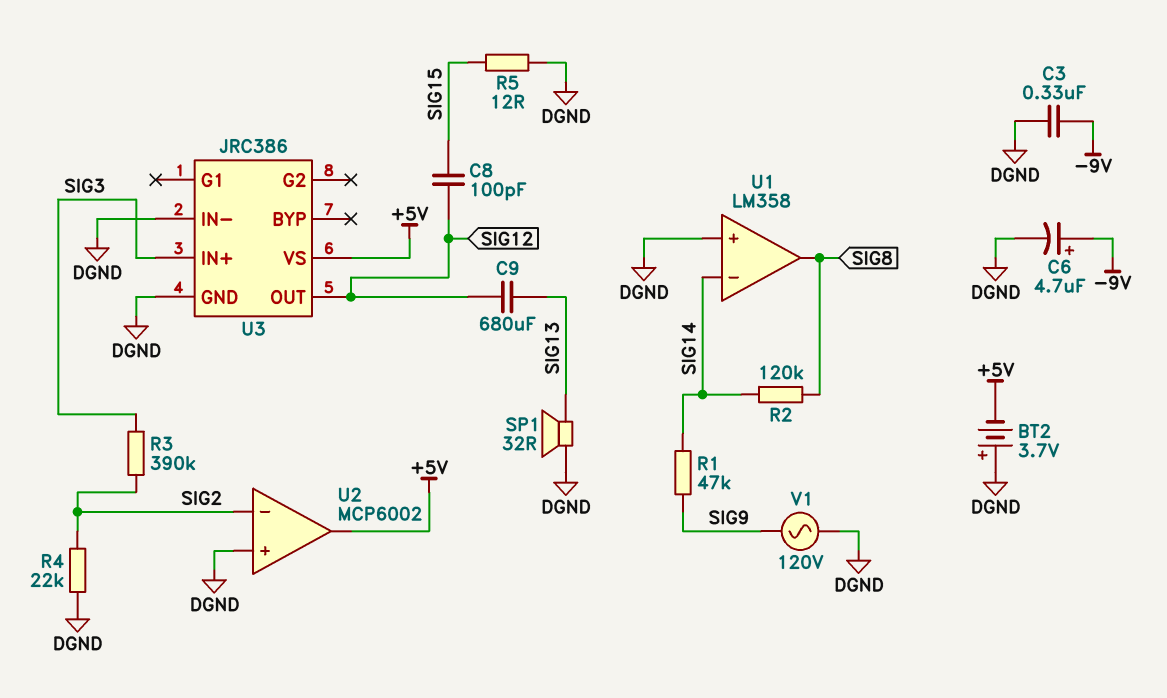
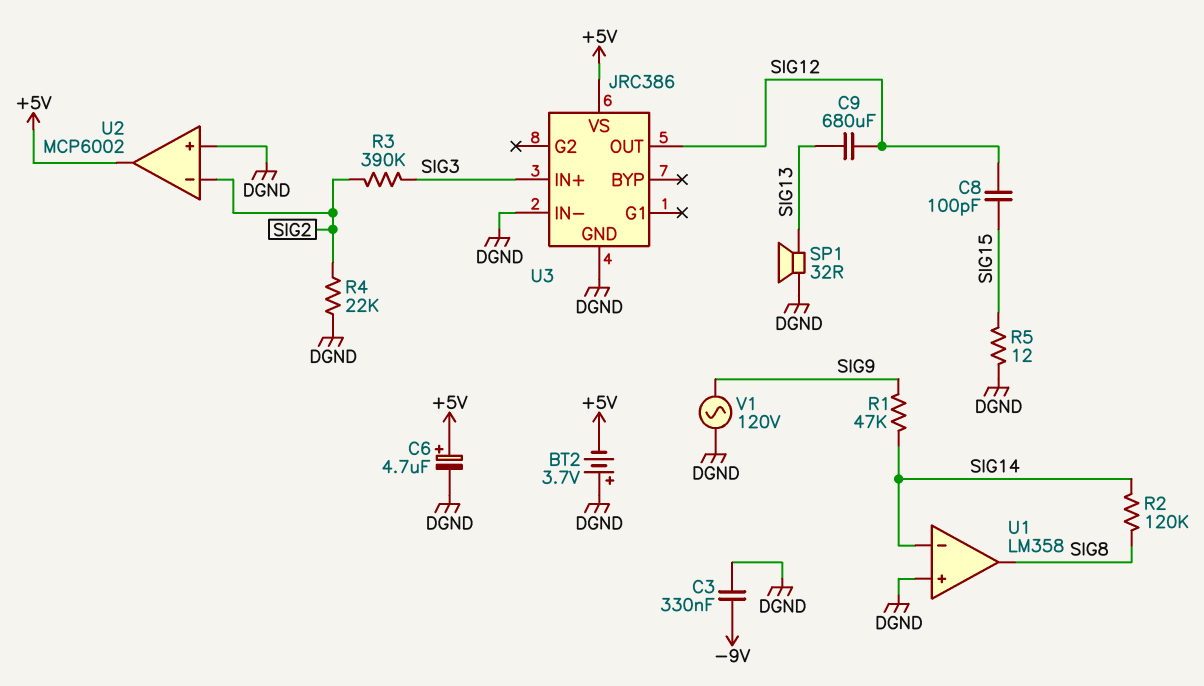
C6: 4.7uF (plus -9V, minus DGND) -> 4.7uF (plus +5V, minus DGND)

